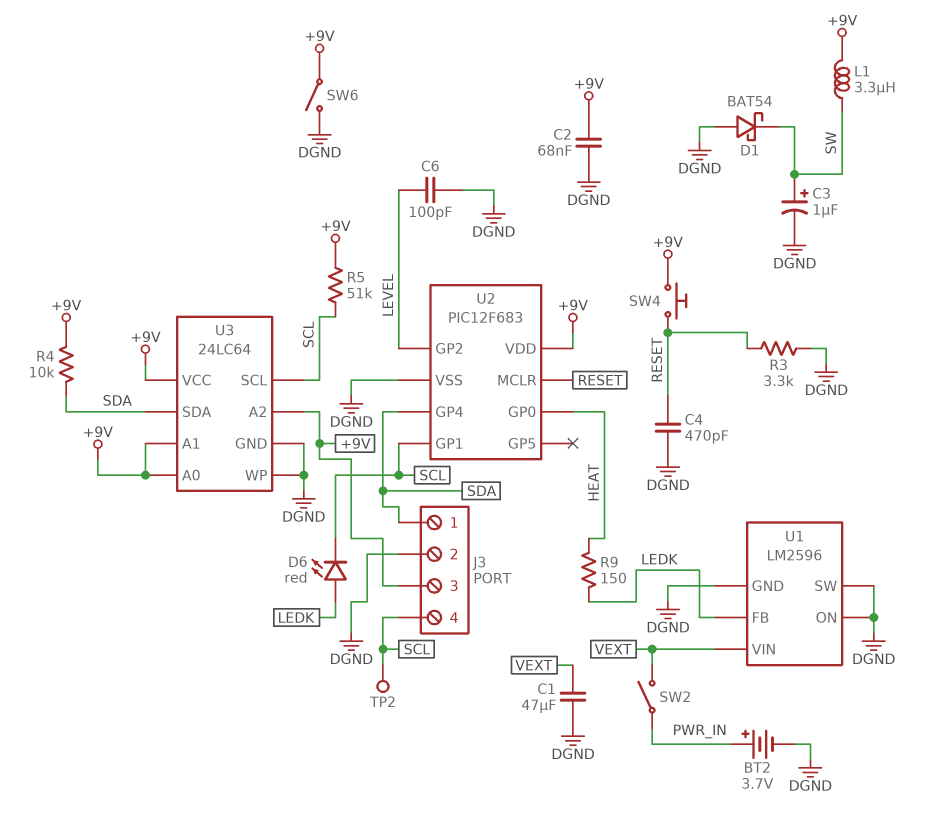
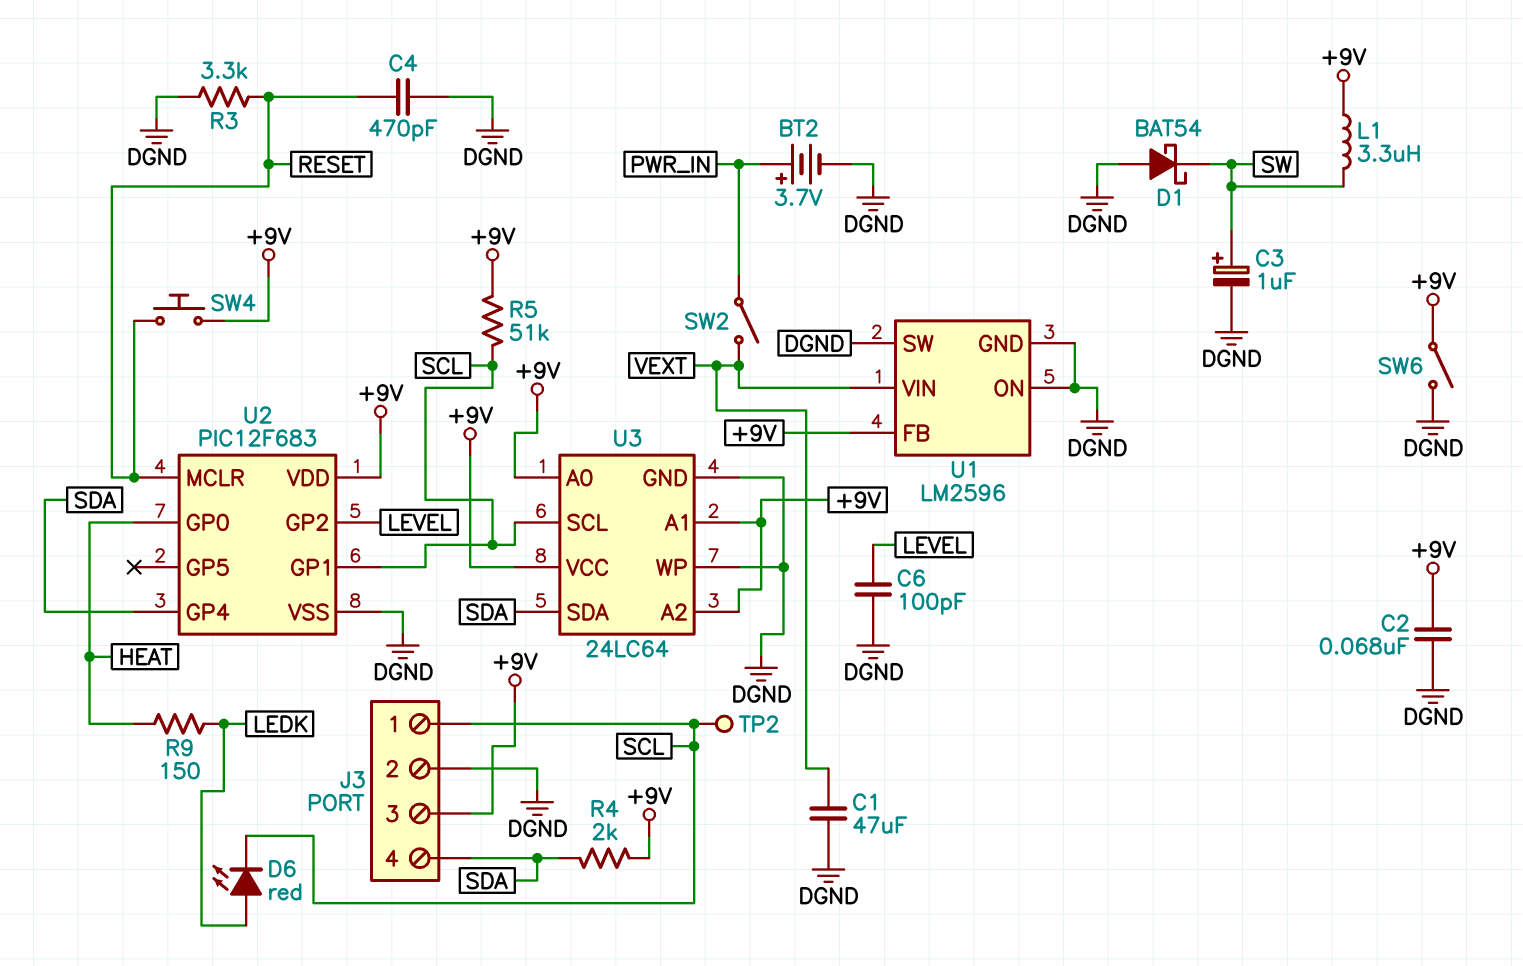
J3 pin 1: SDA -> SCL
J3 pin 4: SCL -> SDA
R4: 10k (+9V, SDA) -> 2k (+9V, SDA)
U1 pin FB: LEDK -> +9V

